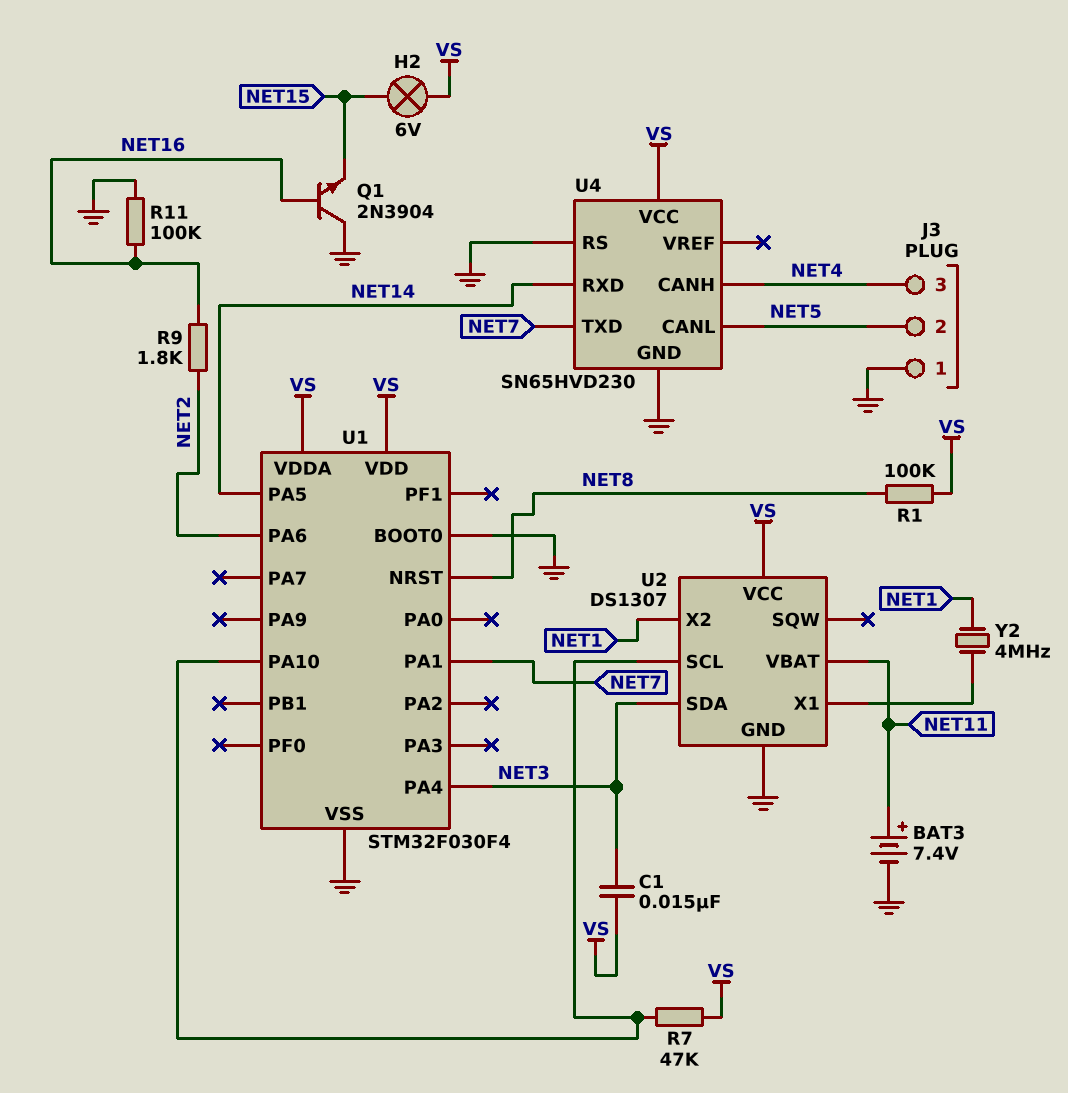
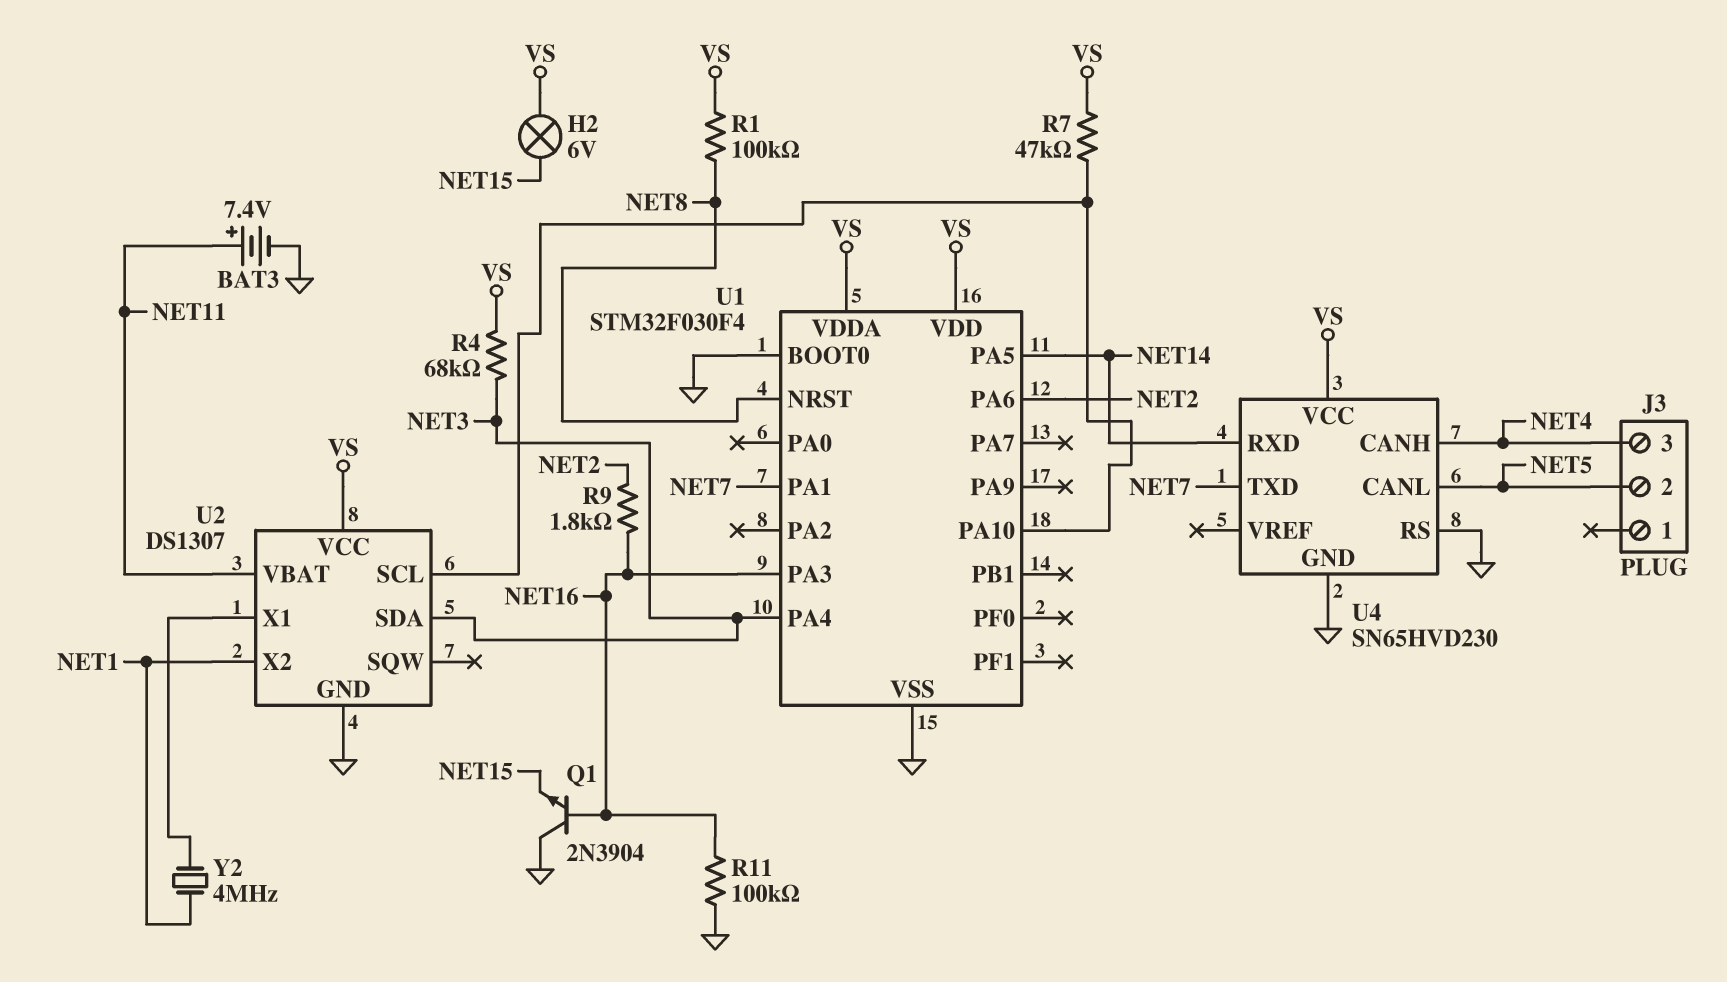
C1: 15nF (NET3, VS) -> none
J3 pin 1: GND -> none
R4: none -> 68k (NET3, VS)
U1 pin PA3: none -> NET16

